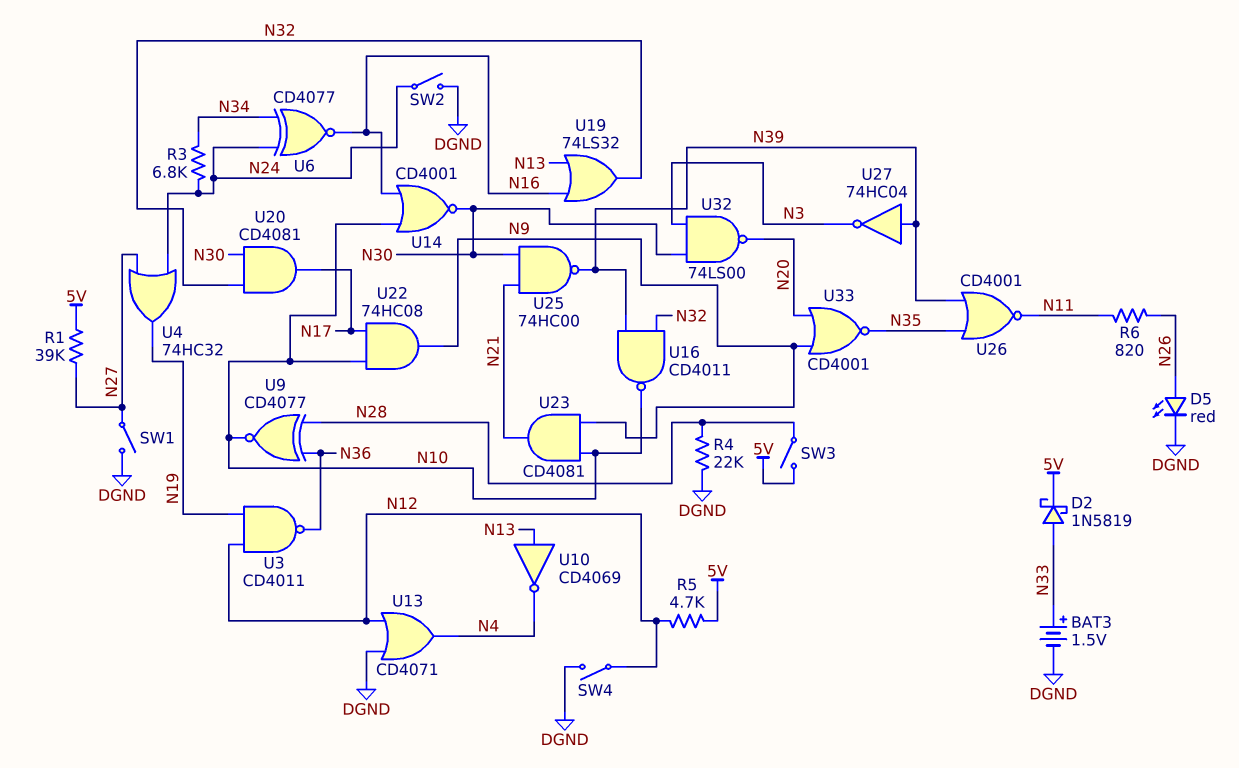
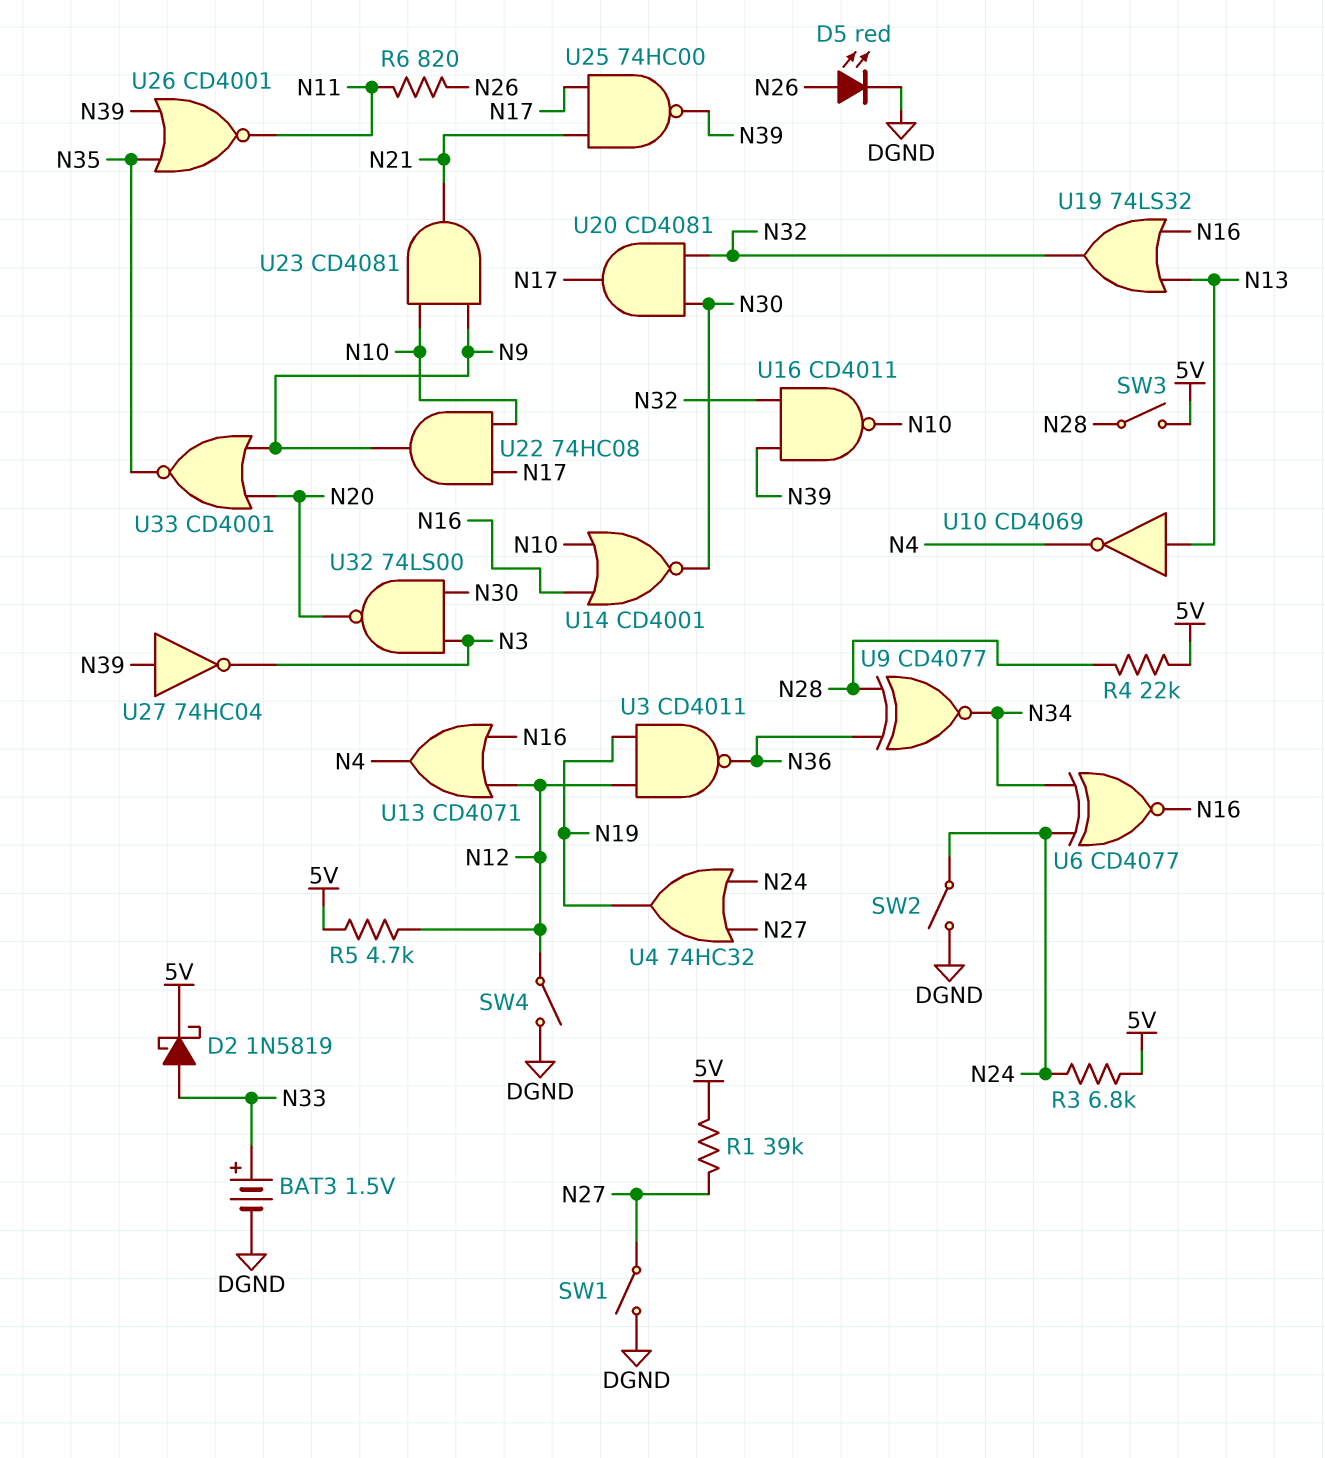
R3: 6.8k (N24, N34) -> 6.8k (5V, N24)
R4: 22k (DGND, N28) -> 22k (5V, N28)
U9: XNOR CD4077 (in N28, in N36, out N10) -> XNOR CD4077 (in N28, in N36, out N34)
U13: OR CD4071 (in DGND, in N12, out N4) -> OR CD4071 (in N12, in N16, out N4)
U25: NAND 74HC00 (in N21, in N30, out N39) -> NAND 74HC00 (in N17, in N21, out N39)

